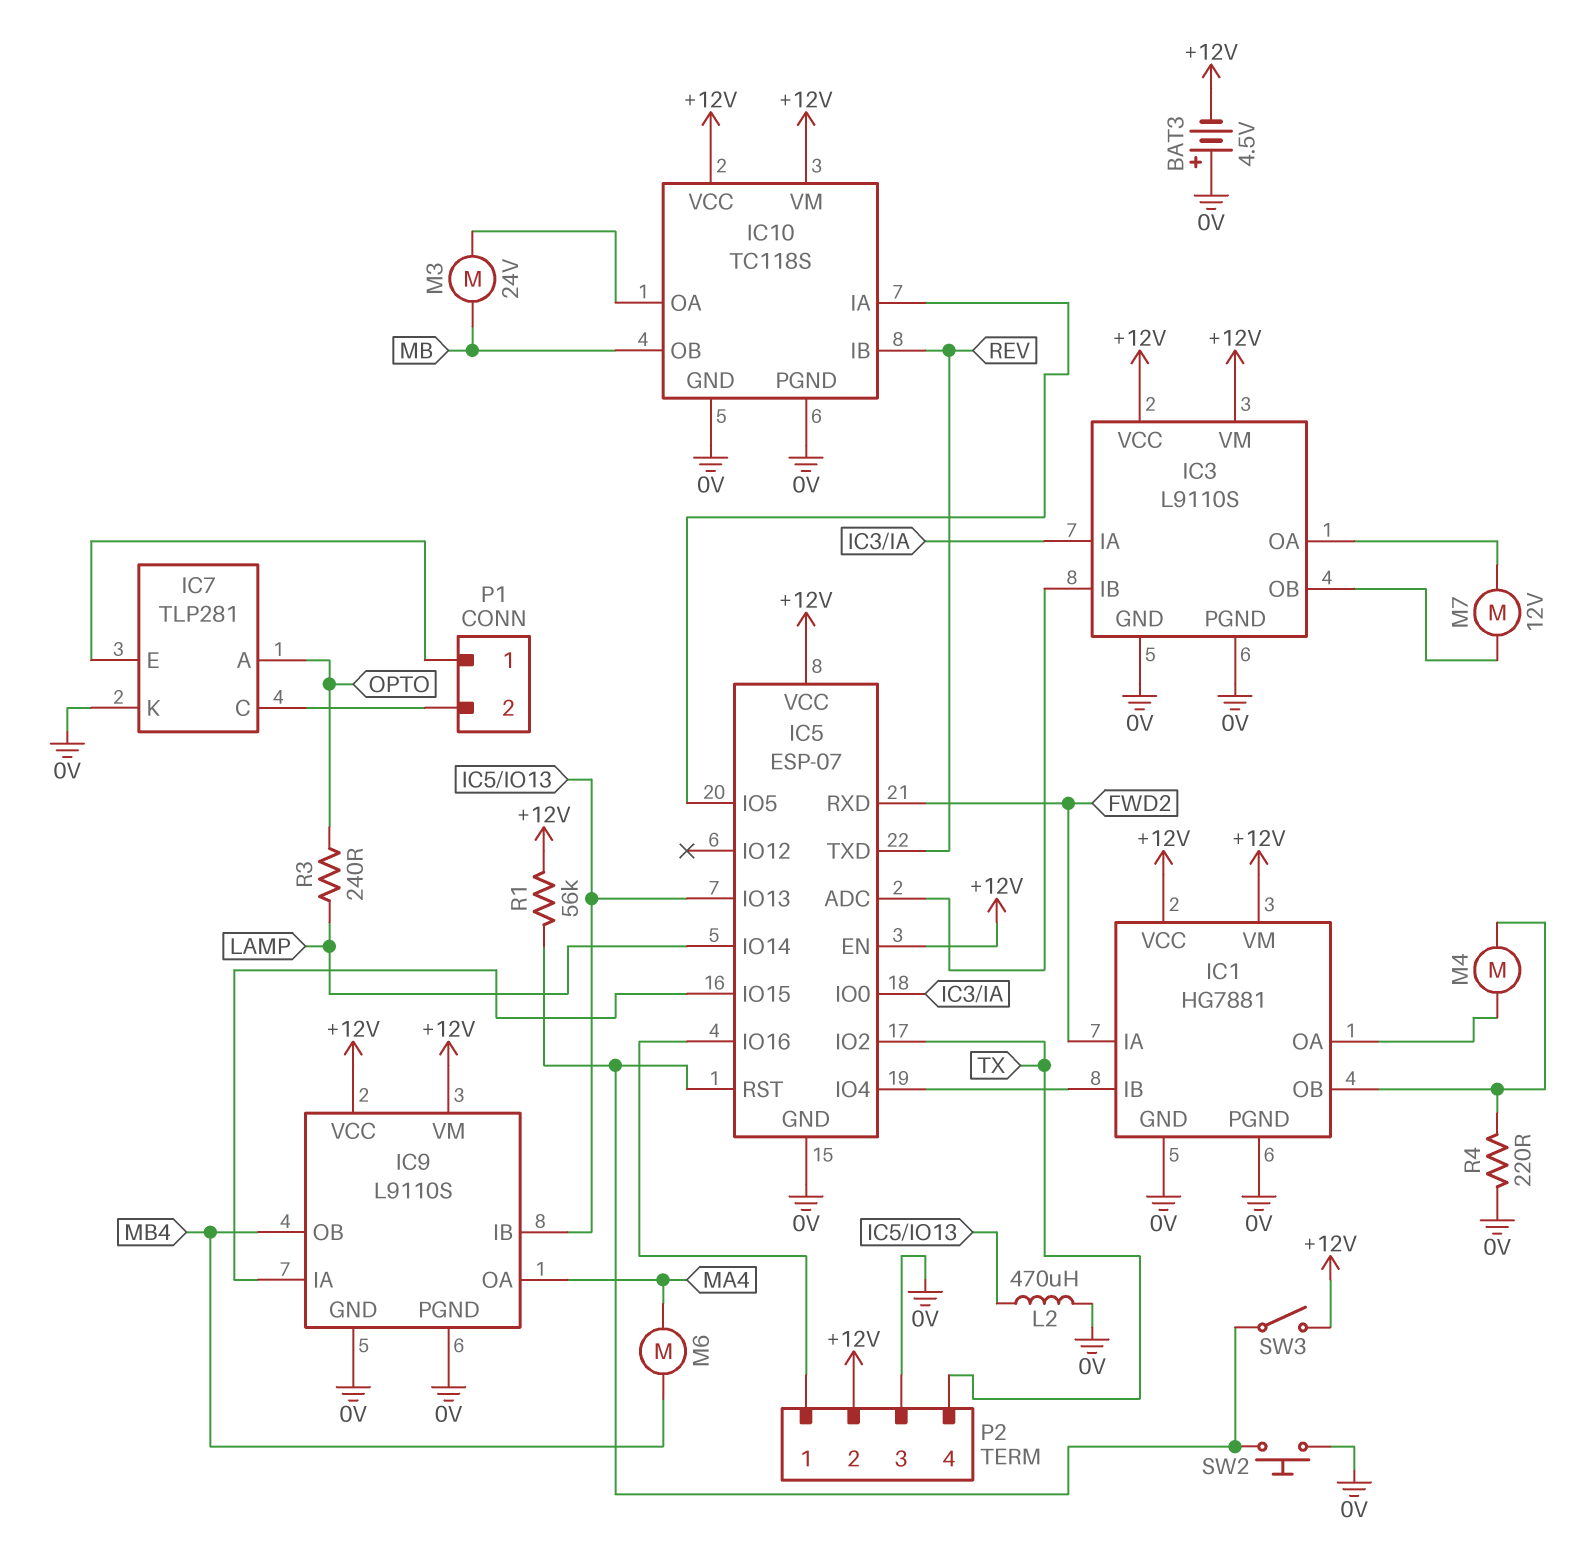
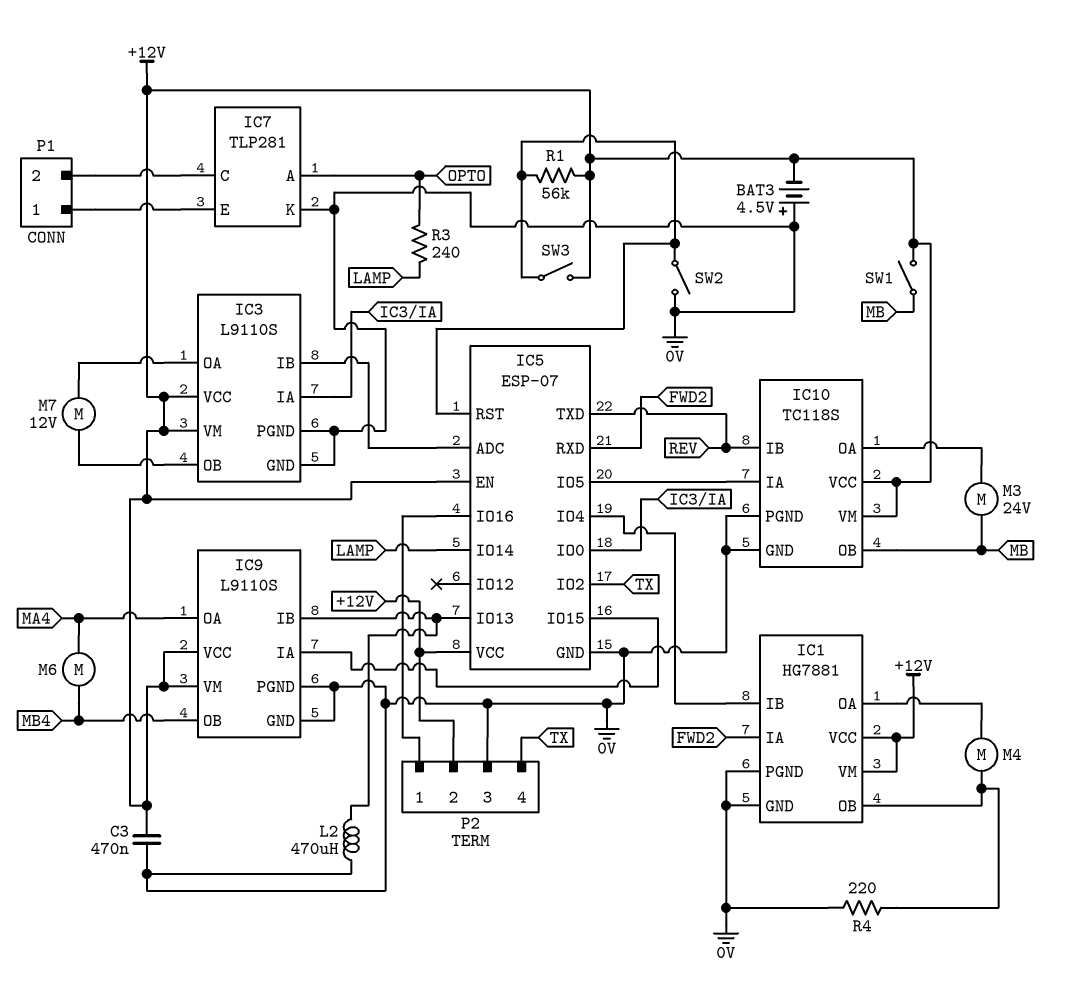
C3: none -> 470nF (+12V, 0V)
SW1: none -> switch (+12V, MB)
SW2: button (0V, IC5/RST) -> switch (0V, IC5/RST)

